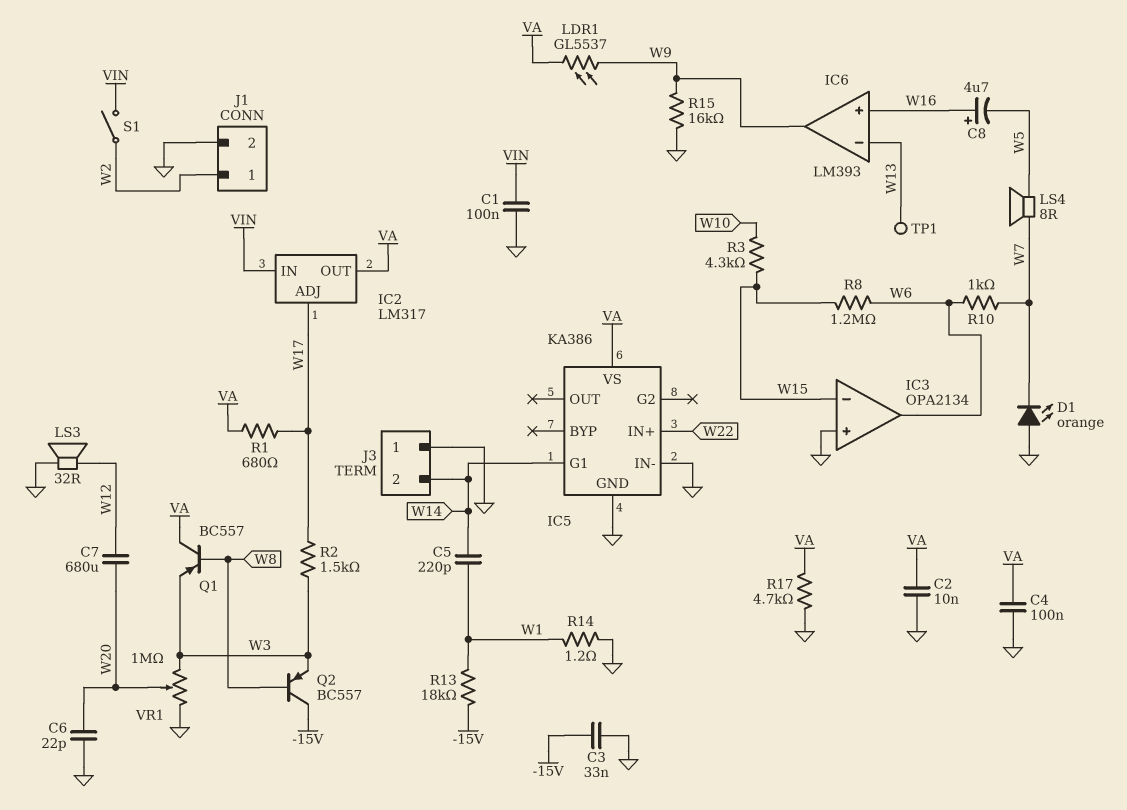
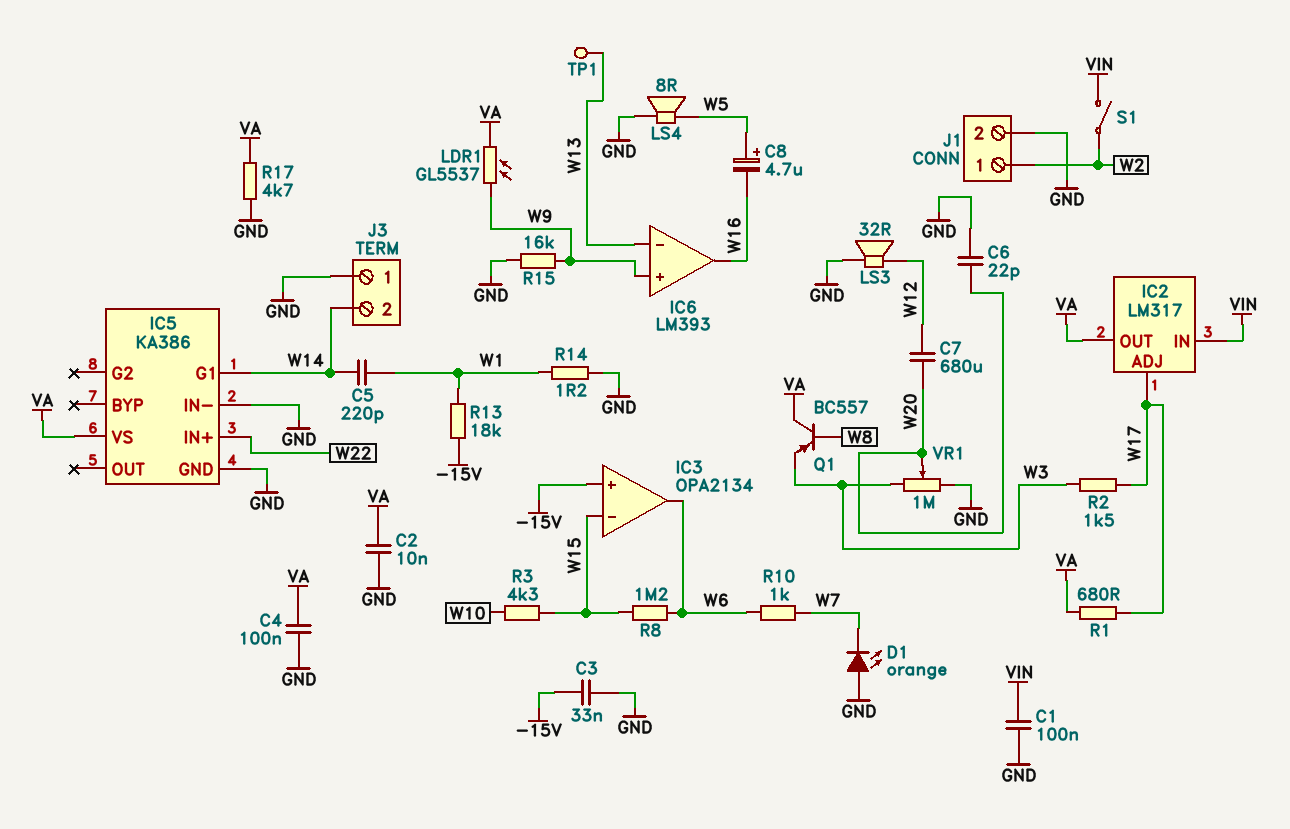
C8: 4.7uF (plus W16, minus W5) -> 4.7uF (plus W5, minus W16)
IC3 pin in+: GND -> -15V
IC6 pin in+: W16 -> W9
IC6 pin out: W9 -> W16
LS4: speaker 8R (W5, W7) -> speaker 8R (GND, W5)
Q2: PNP BC557 (B W8, C -15V, E W3) -> none

